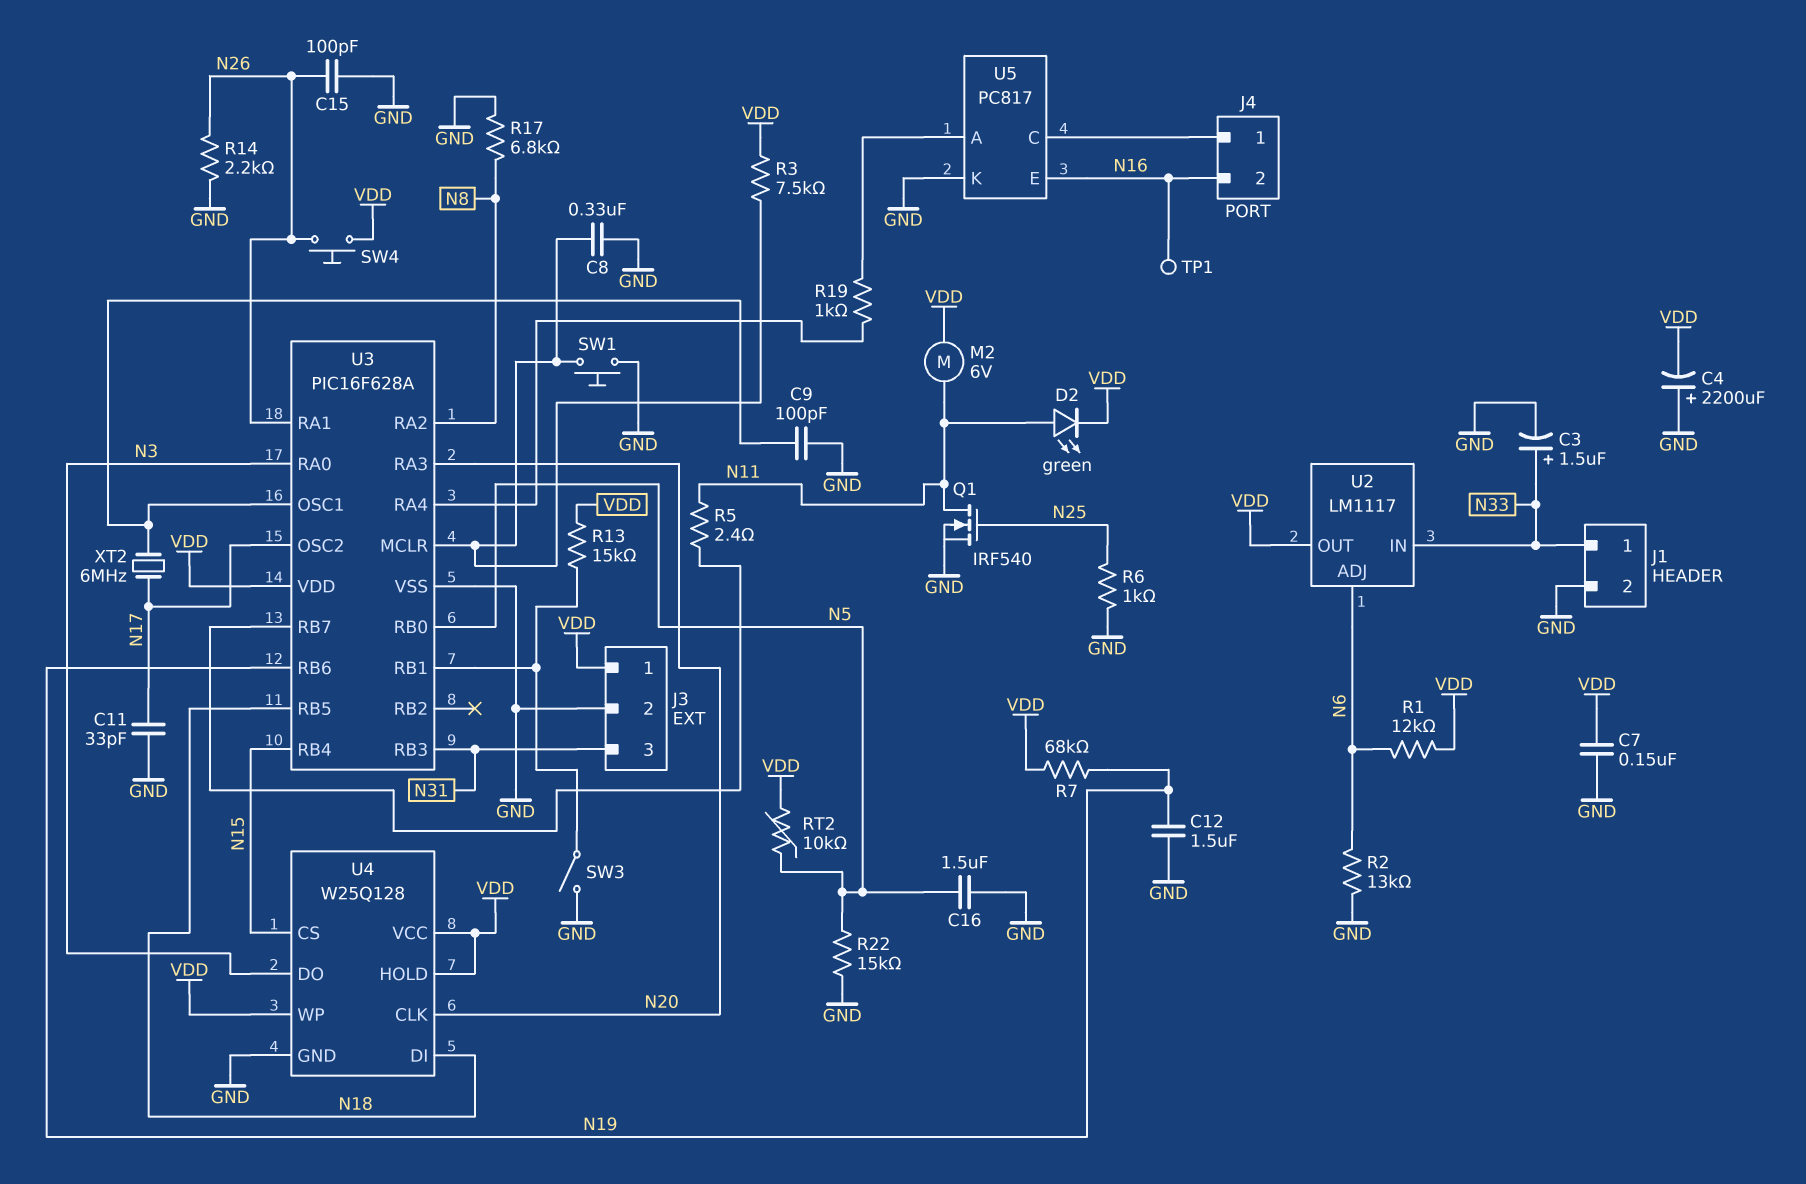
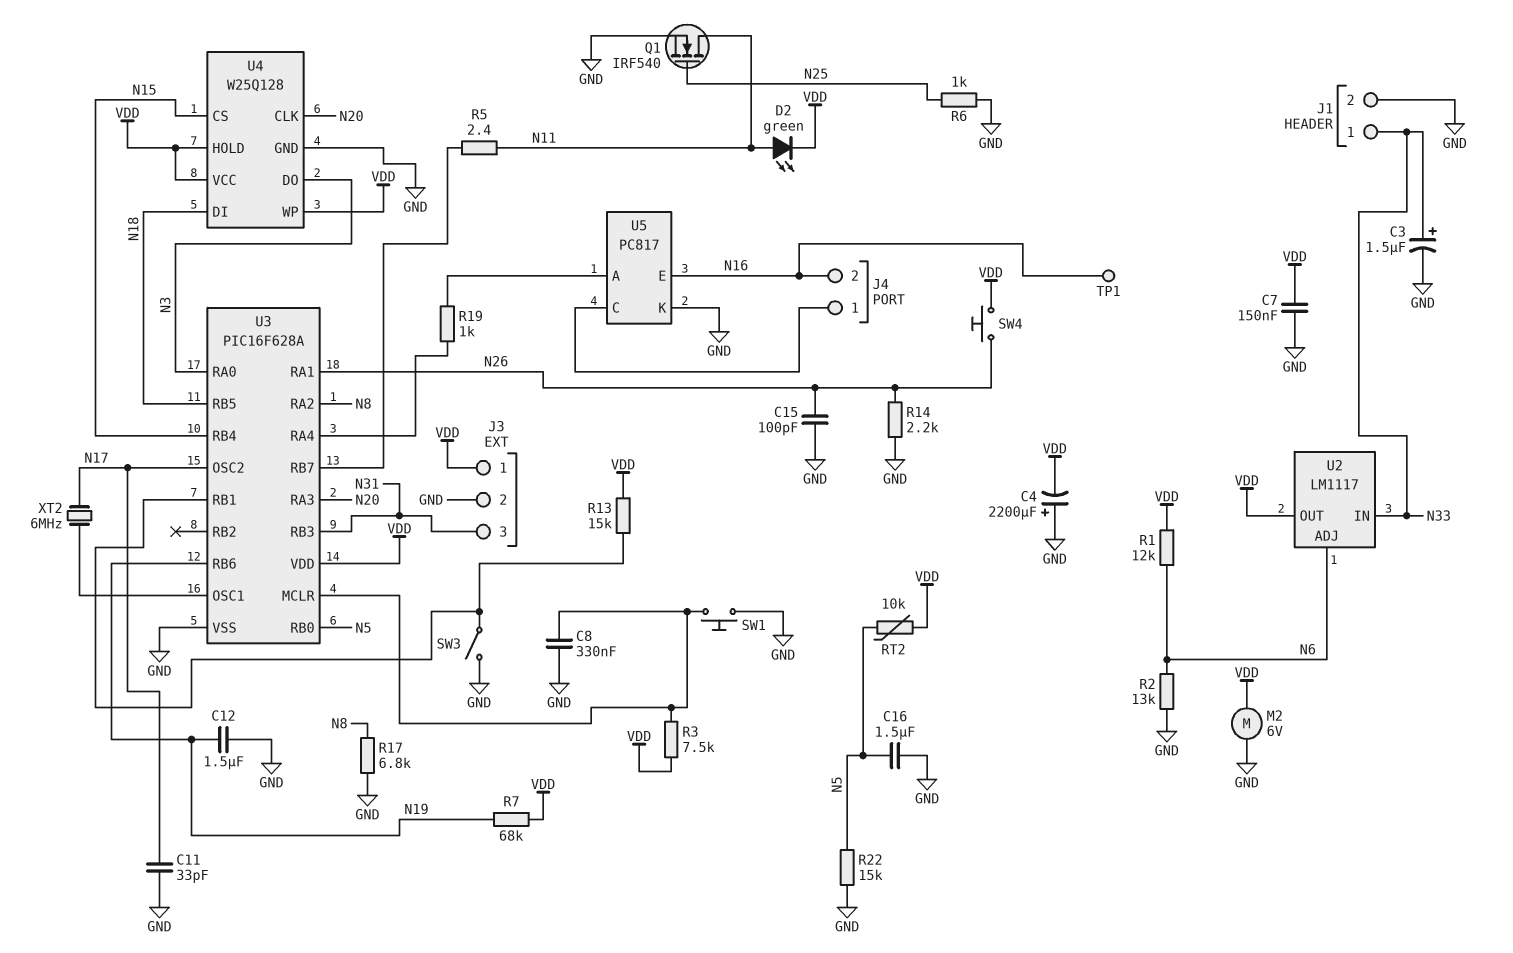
C9: 100pF (GND, U3/OSC1) -> none
M2: motor 6V (N11, VDD) -> motor 6V (GND, VDD)

